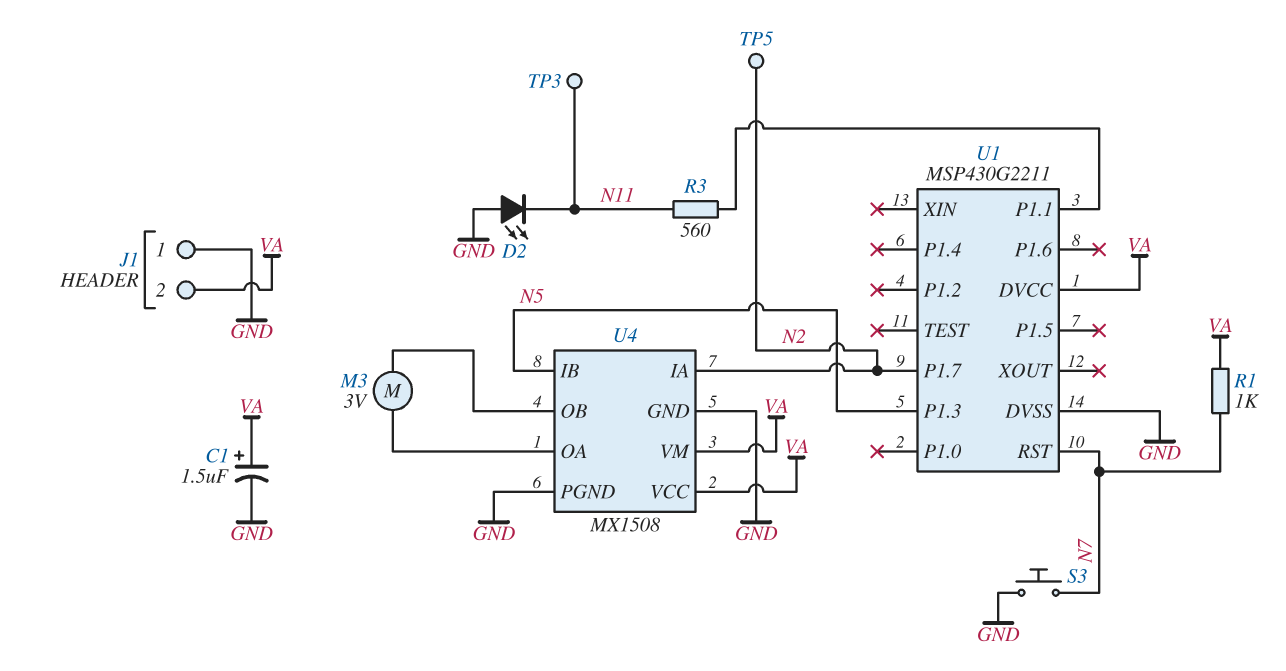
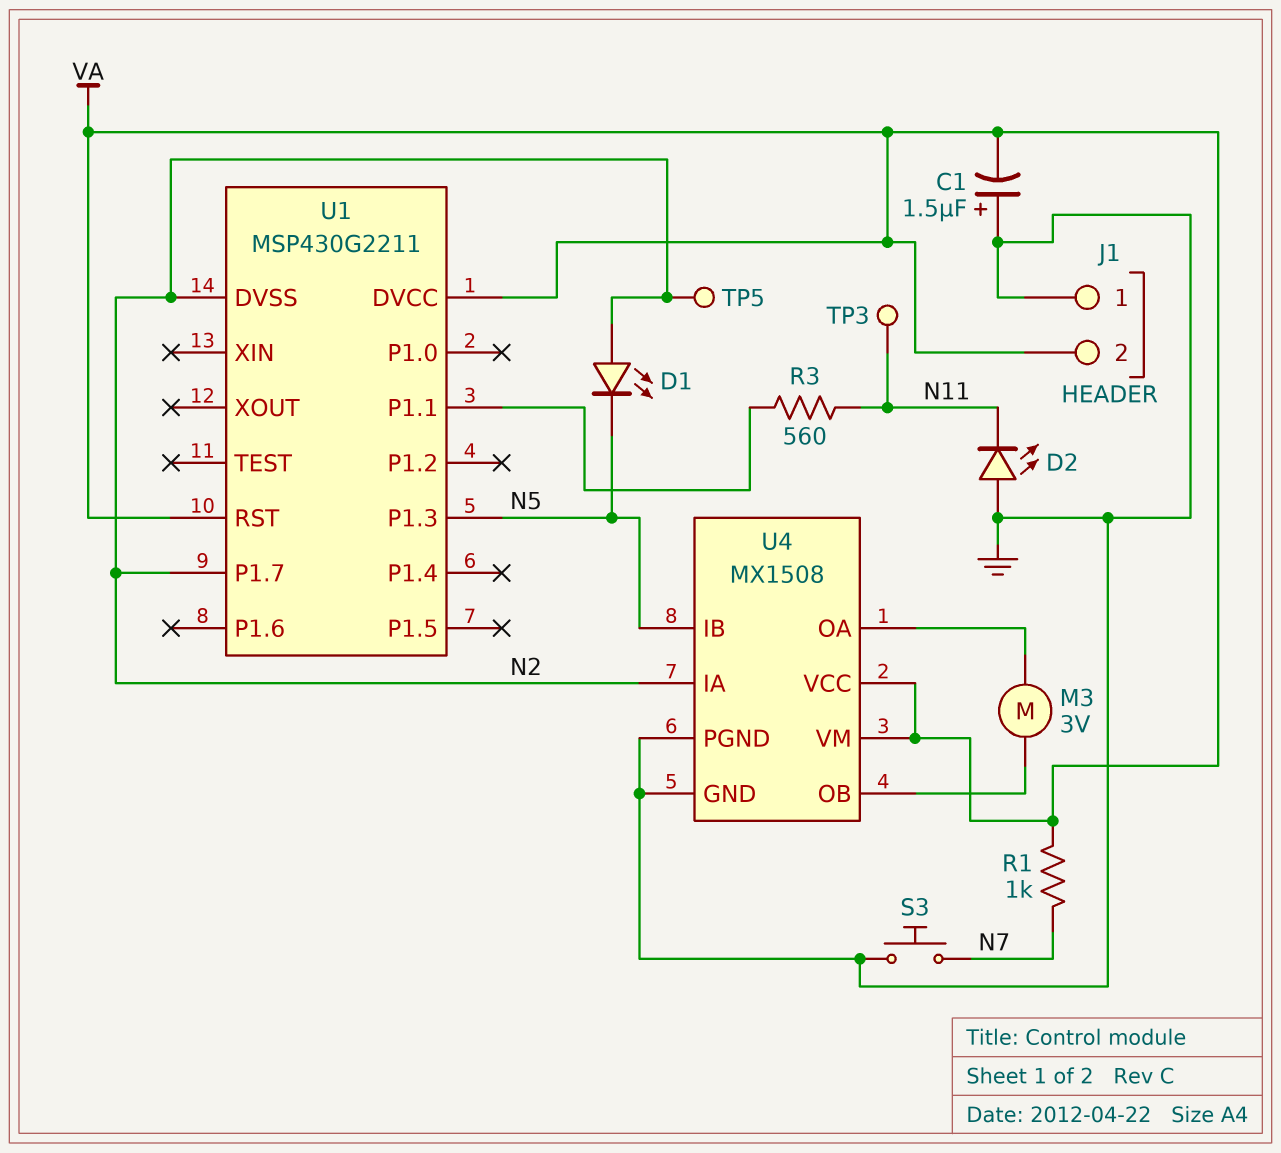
C1: 1.5uF (plus VA, minus GND) -> 1.5uF (plus GND, minus VA)
D1: none -> LED (A N2, K N5)
U1 pin DVSS: GND -> N2
U1 pin RST: N7 -> VA

